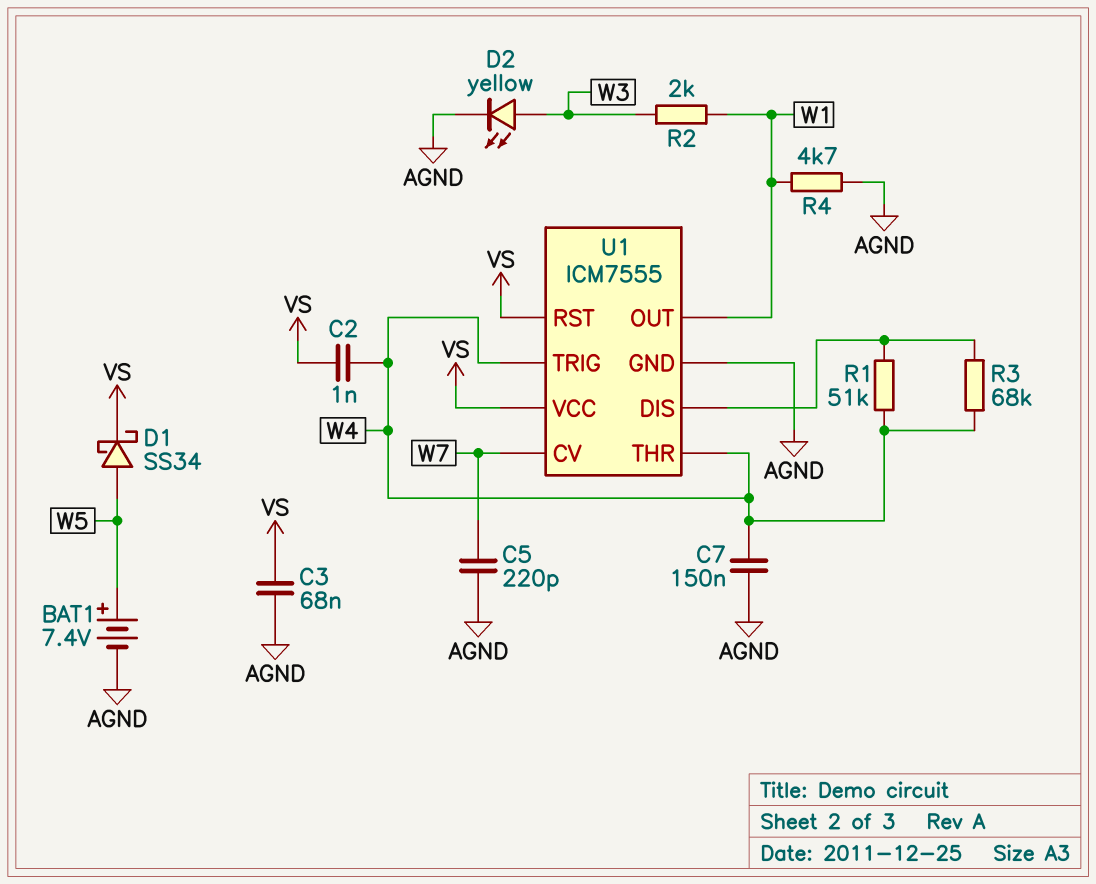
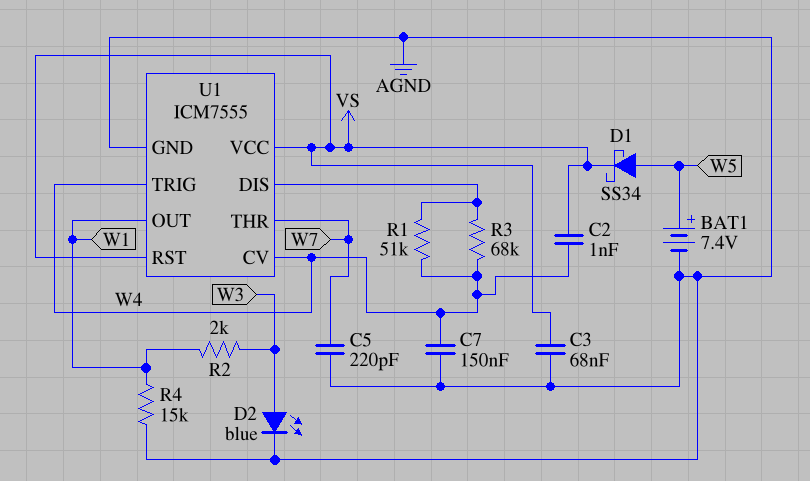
D2: LED yellow (A W3, K AGND) -> LED blue (A W3, K AGND)
R4: 4.7k (AGND, W1) -> 15k (AGND, W1)
U1 pin CV: W7 -> W4
U1 pin THR: W4 -> W7

